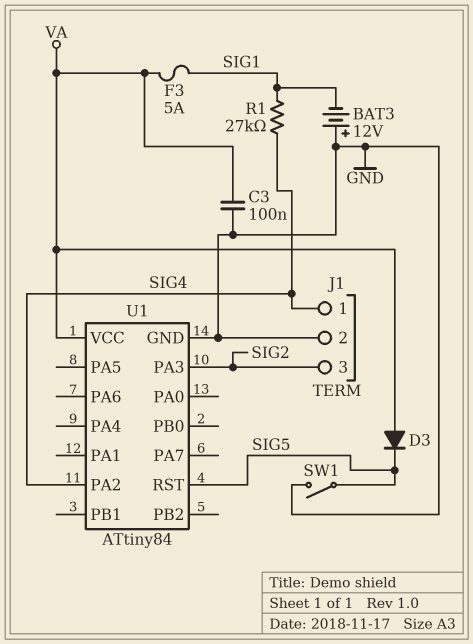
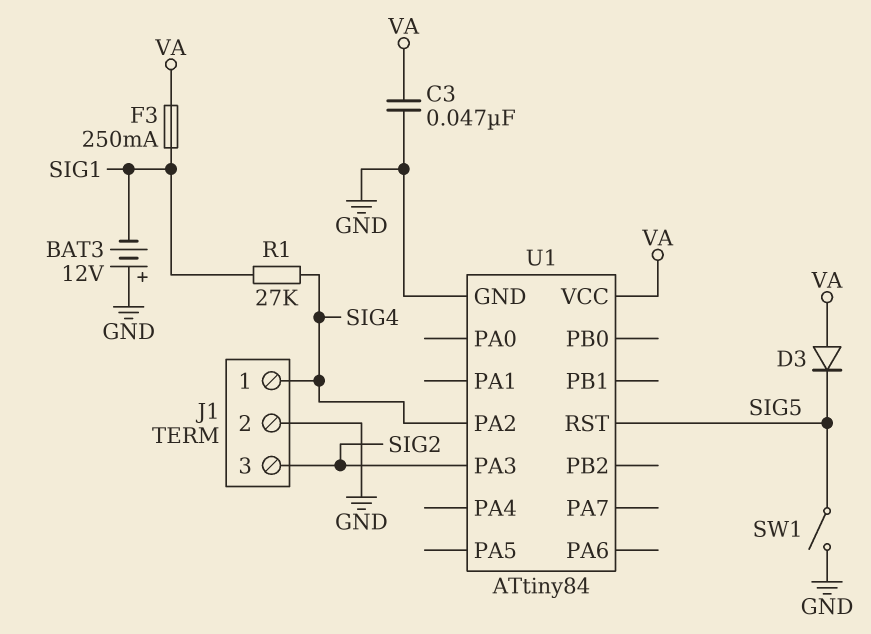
C3: 100nF (GND, VA) -> 47nF (GND, VA)
F3: 5A (SIG1, VA) -> 250mA (SIG1, VA)

